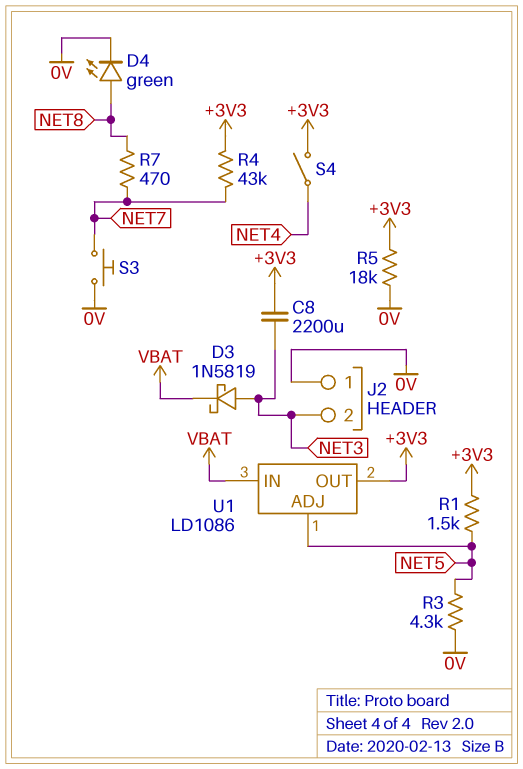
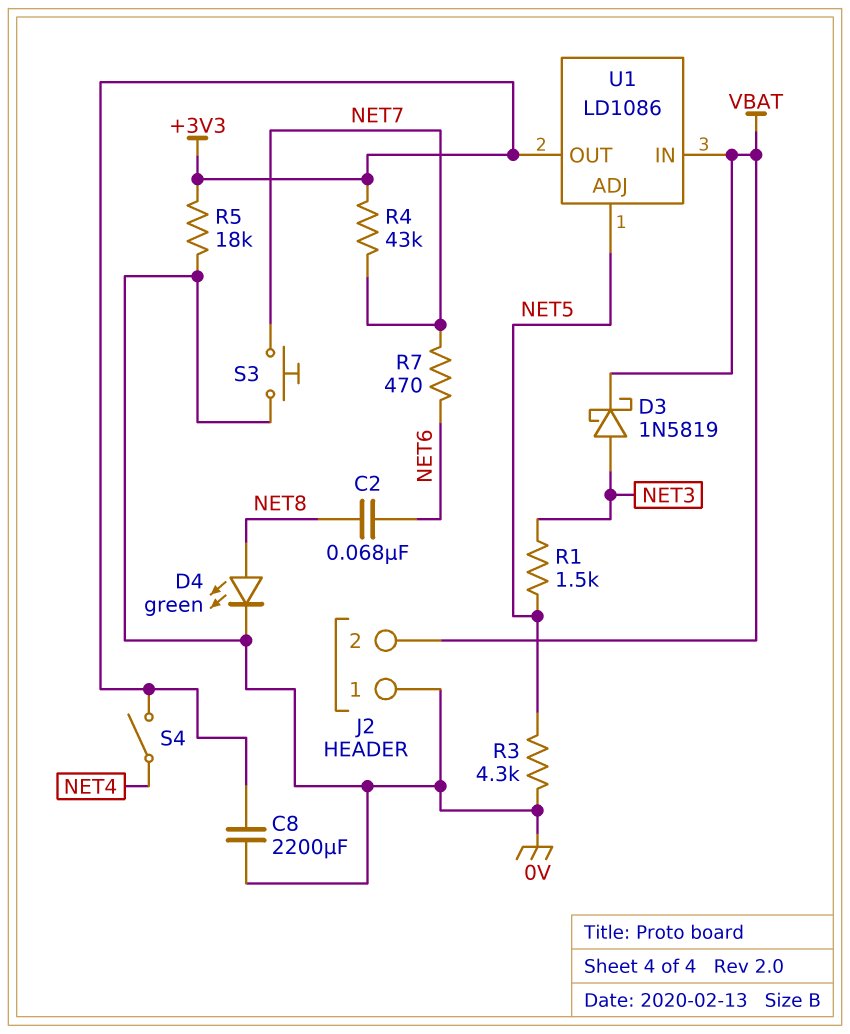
C2: none -> 68nF (NET6, NET8)
C8: 2200uF (+3V3, NET3) -> 2200uF (+3V3, 0V)
J2 pin 2: NET3 -> VBAT
R1: 1.5k (+3V3, NET5) -> 1.5k (NET3, NET5)
R7: 470 (NET7, NET8) -> 470 (NET6, NET7)

